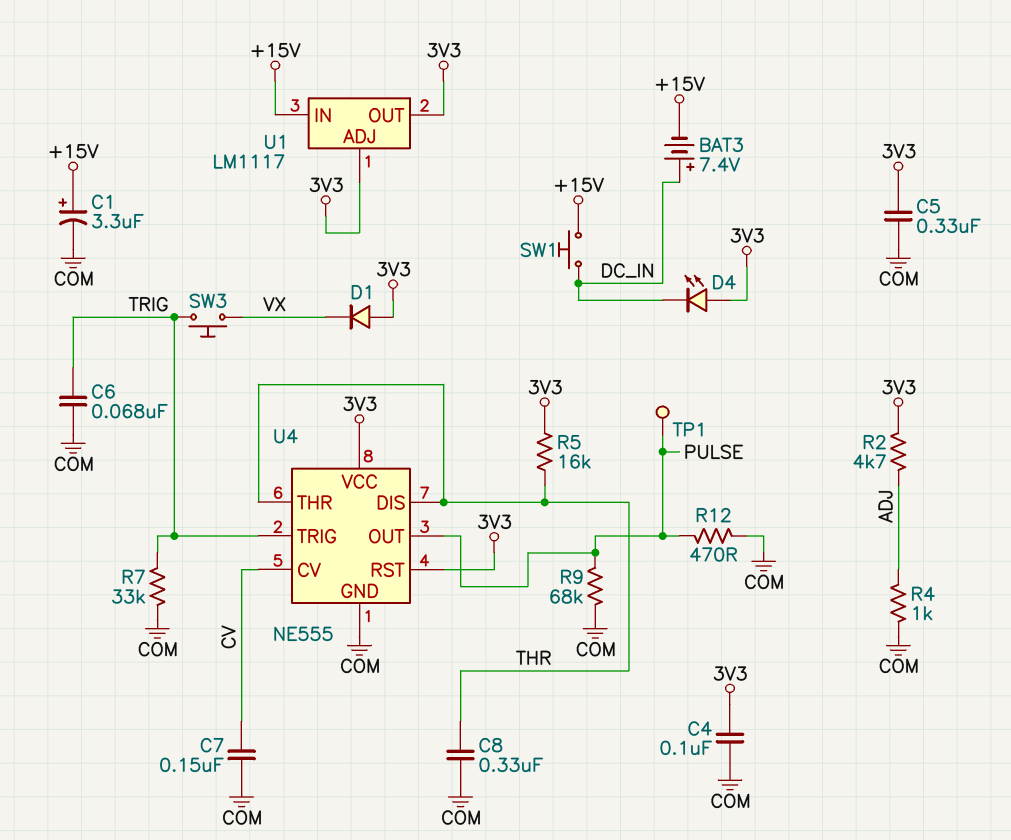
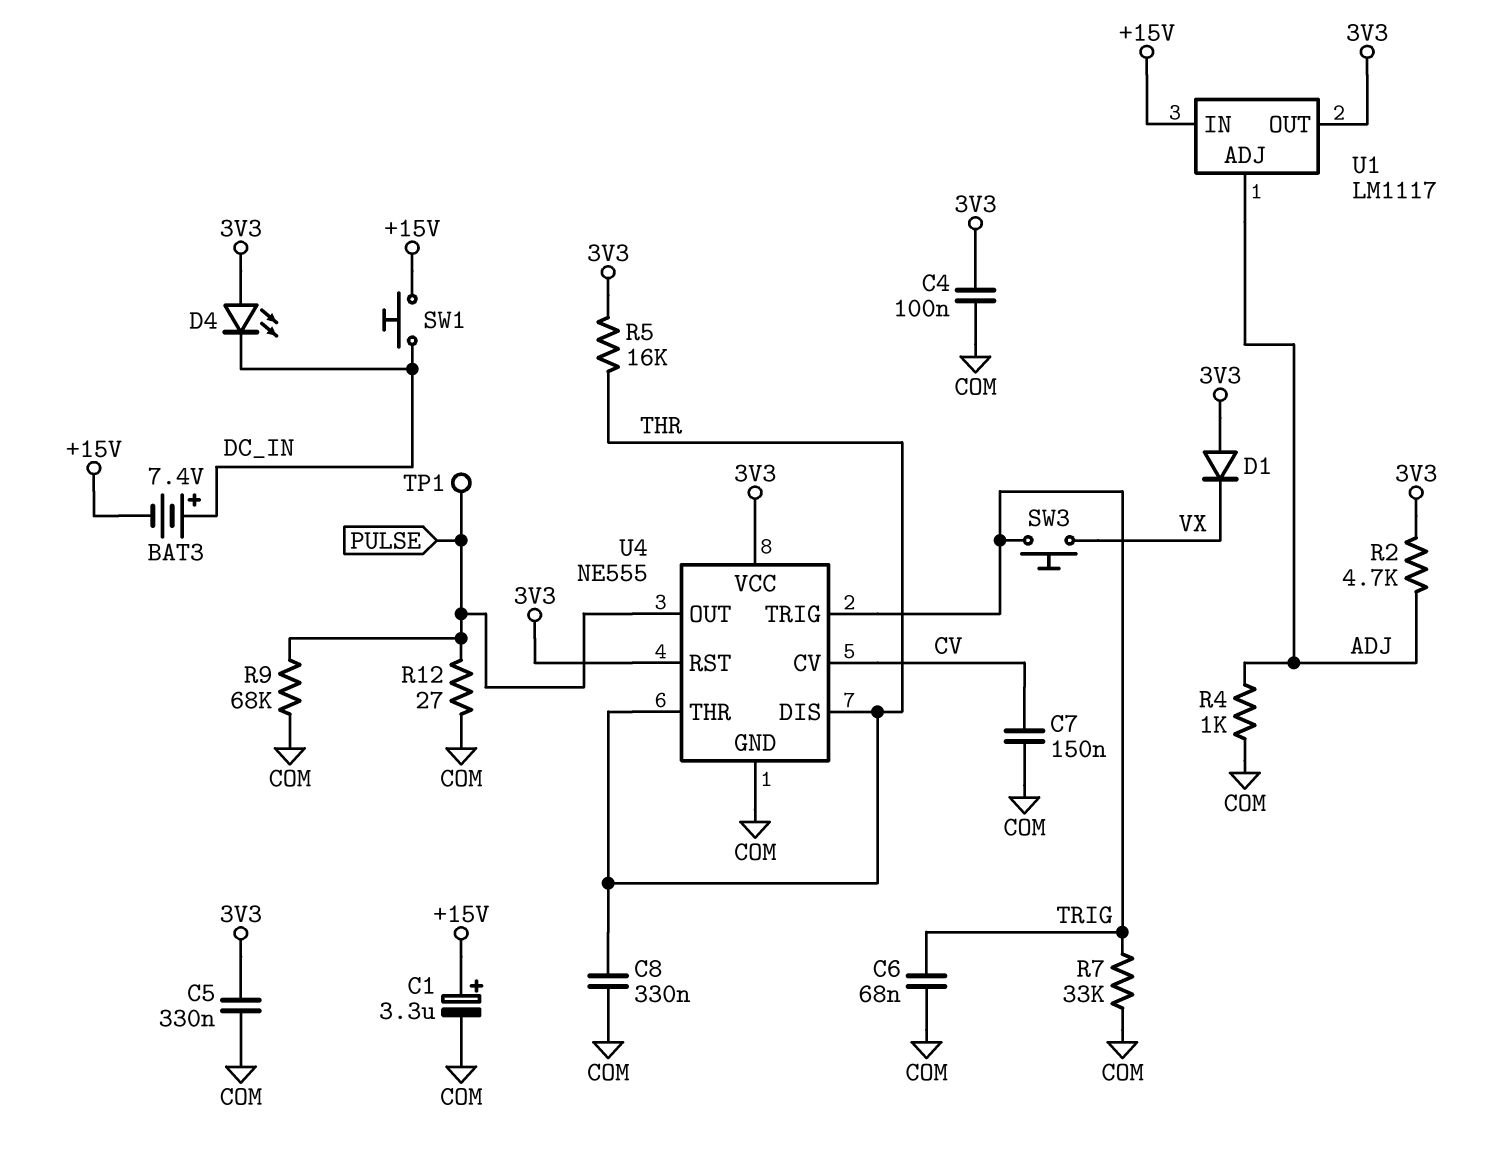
R12: 470 (COM, PULSE) -> 27 (COM, PULSE)
U1 pin ADJ: 3V3 -> ADJ

